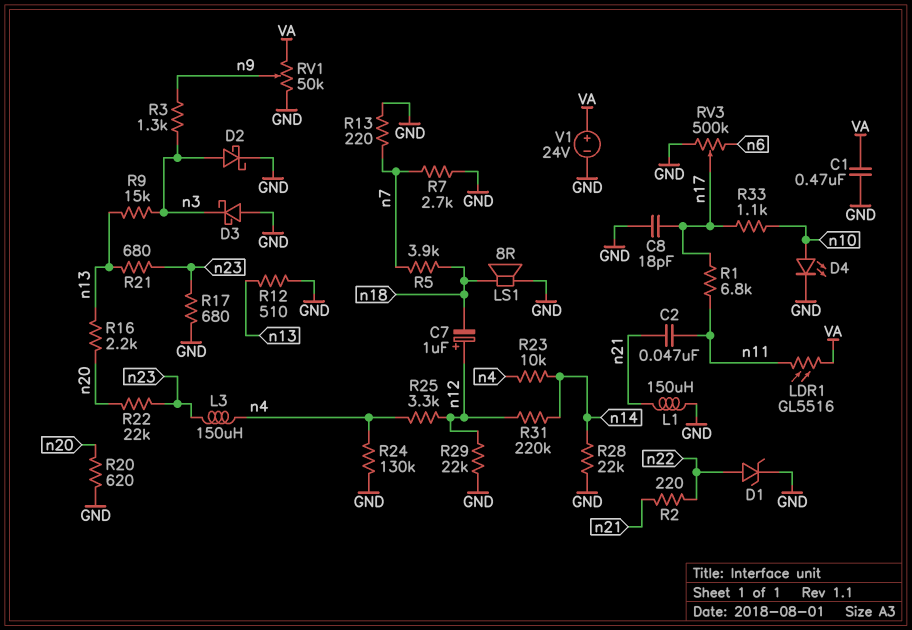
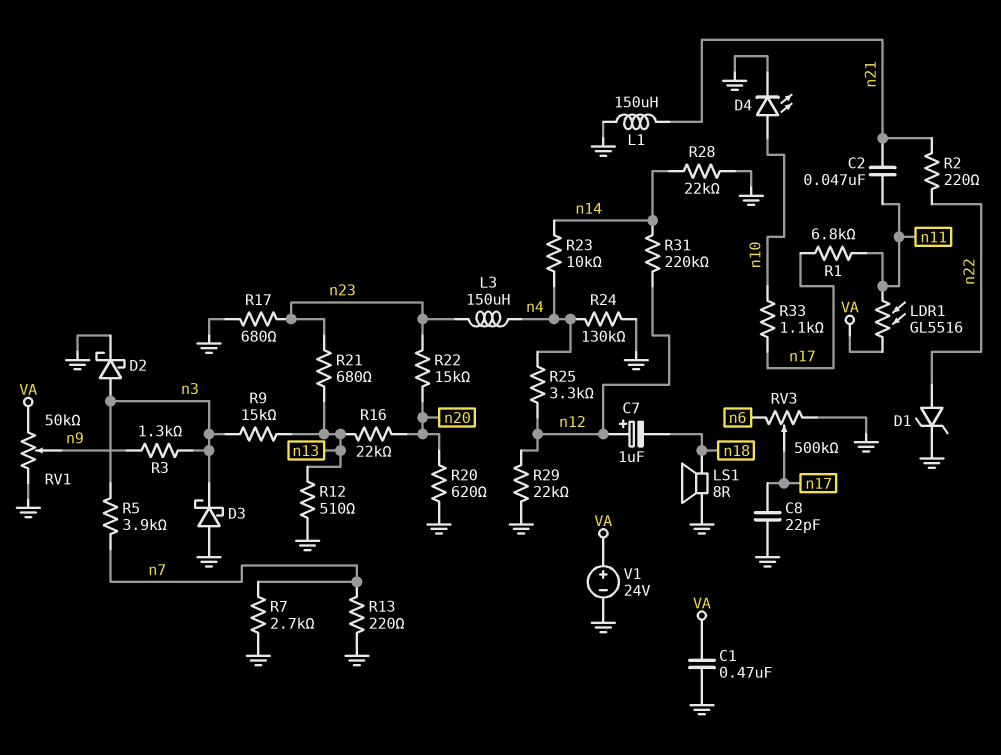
C8: 18pF (GND, n17) -> 22pF (GND, n17)
R5: 3.9k (n7, n18) -> 3.9k (n3, n7)
R16: 2.2k (n13, n20) -> 22k (n13, n20)
R22: 22k (n20, n23) -> 15k (n20, n23)

